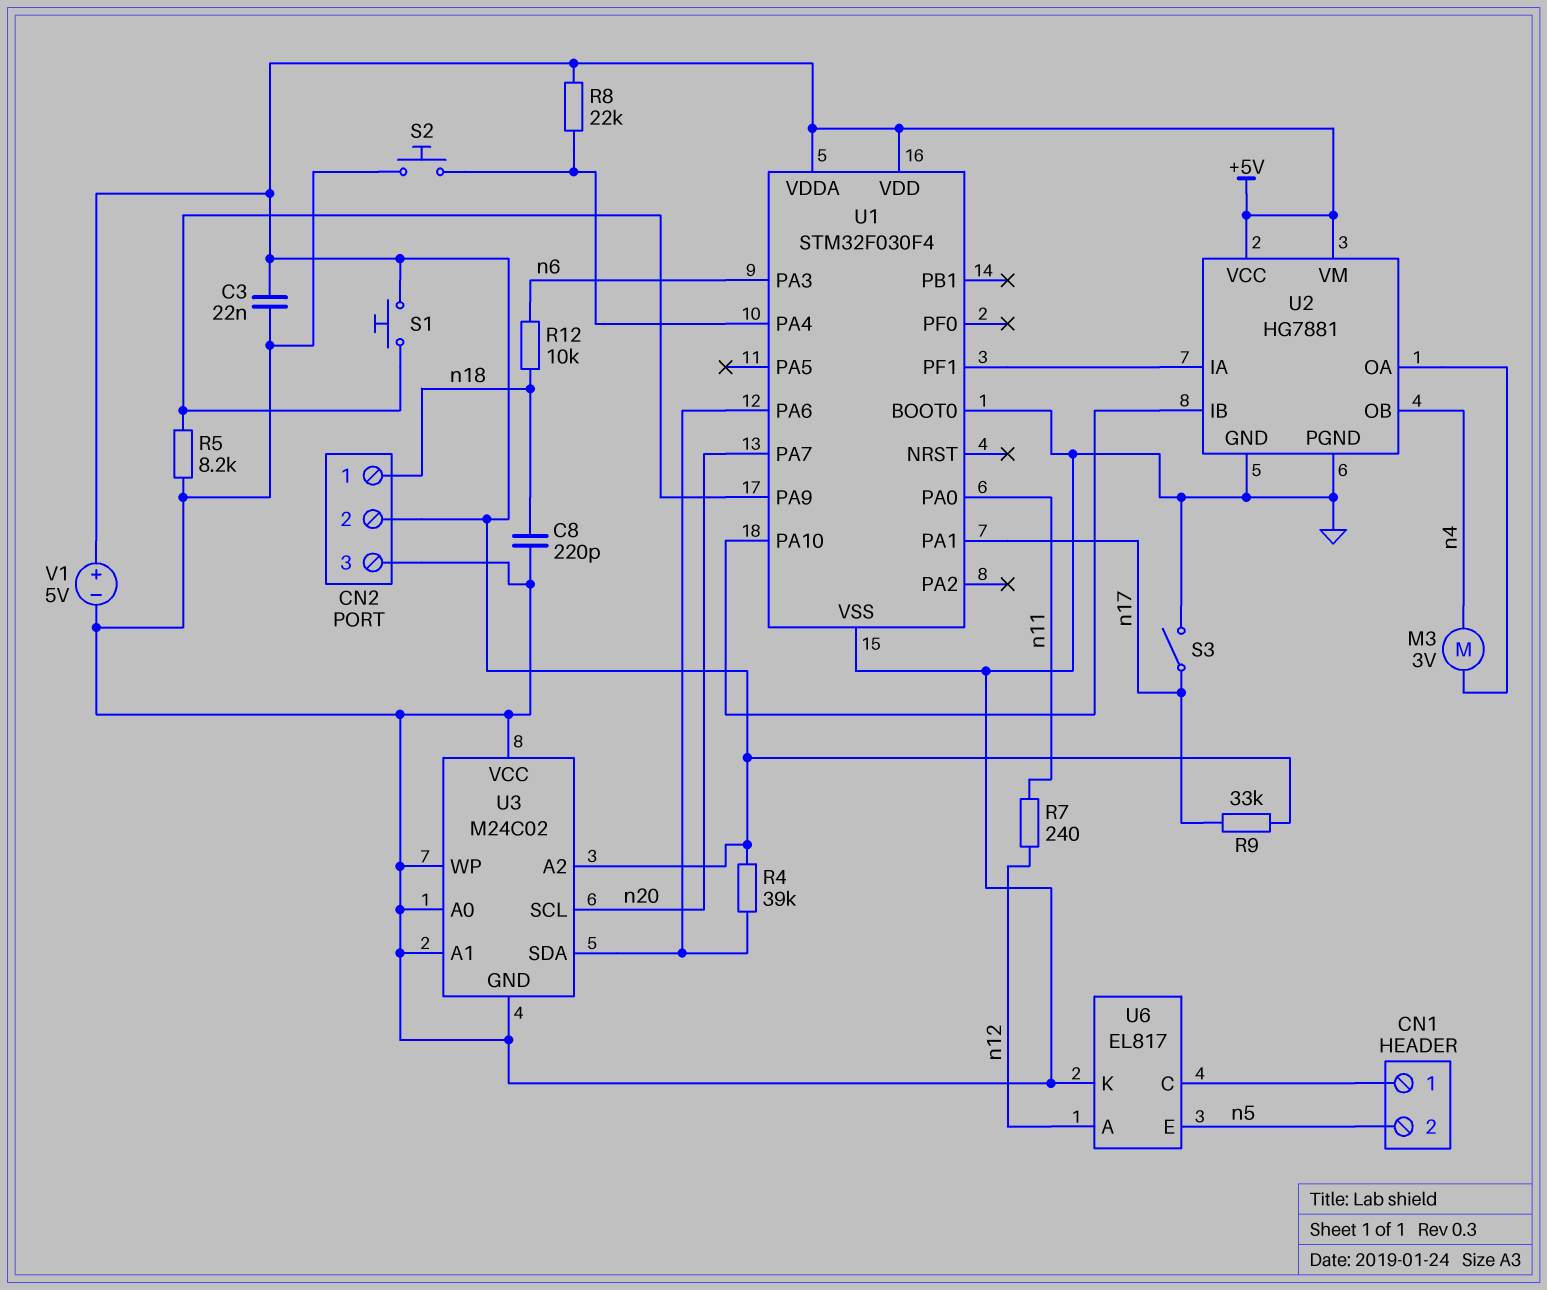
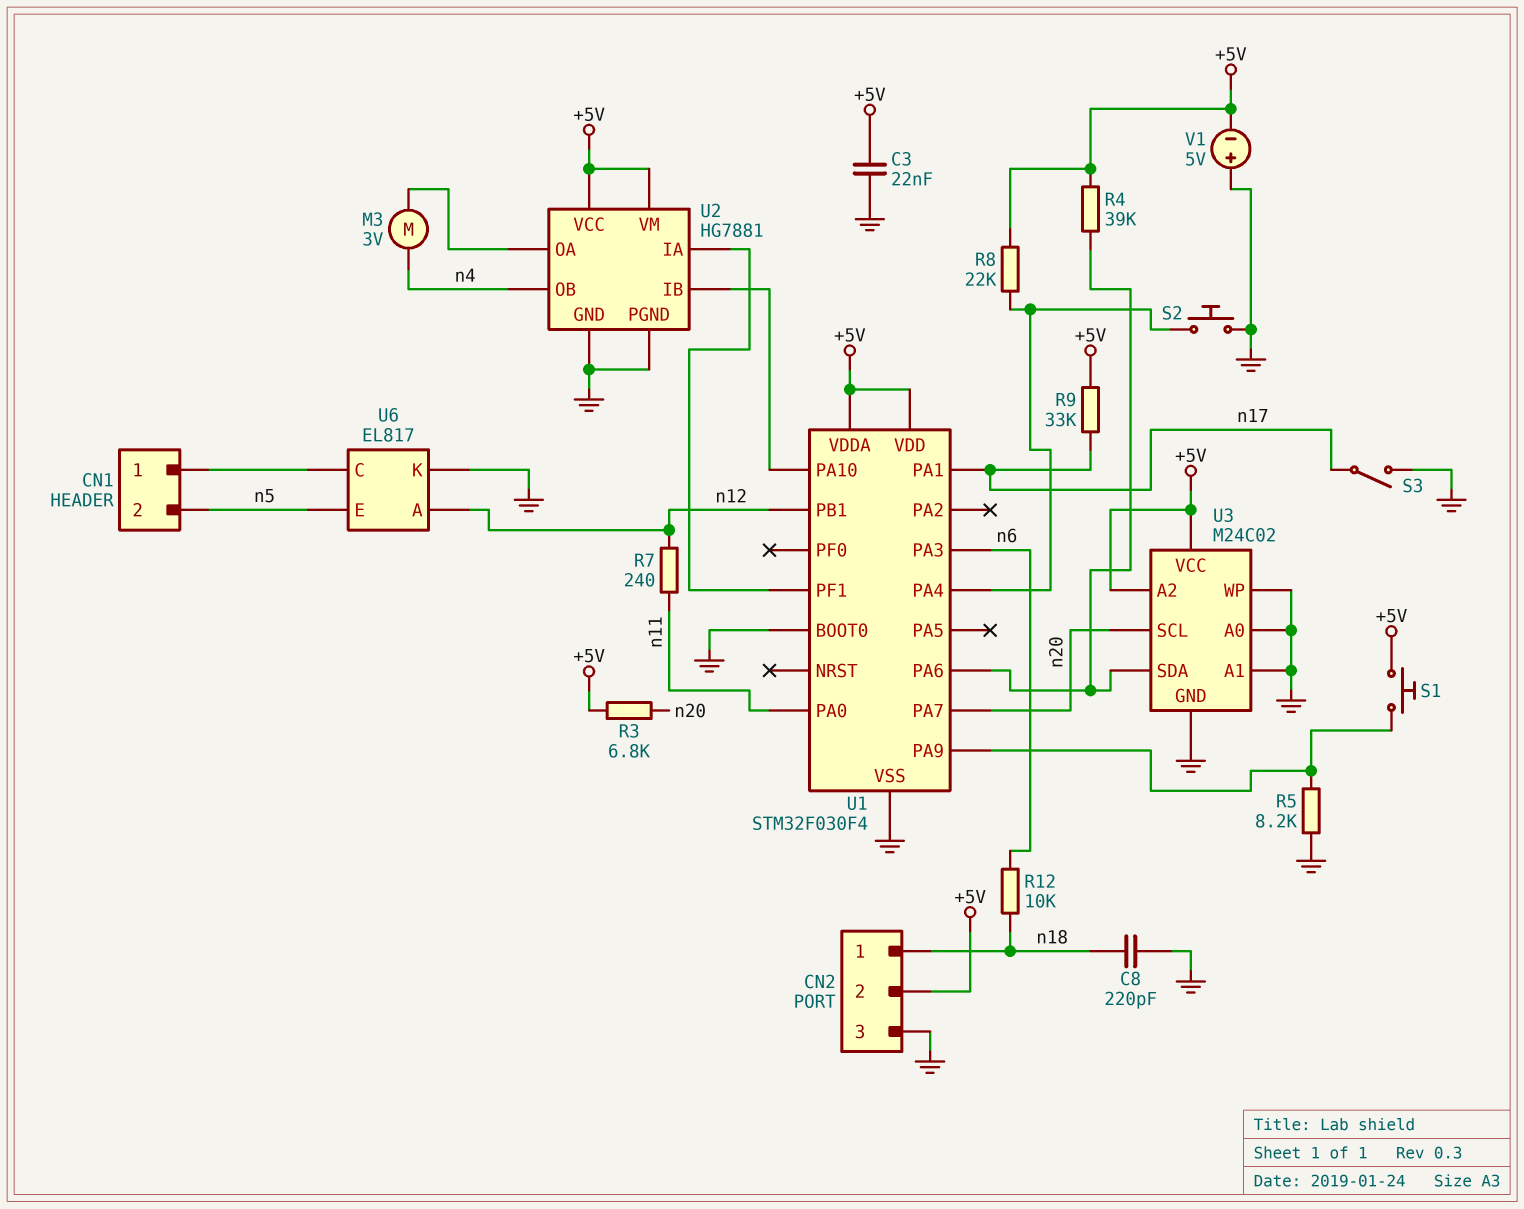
R3: none -> 6.8k (+5V, n20)
U1 pin PB1: none -> n12
U3 pin VCC: GND -> +5V
V1: 5V (plus +5V, minus GND) -> 5V (plus GND, minus +5V)

